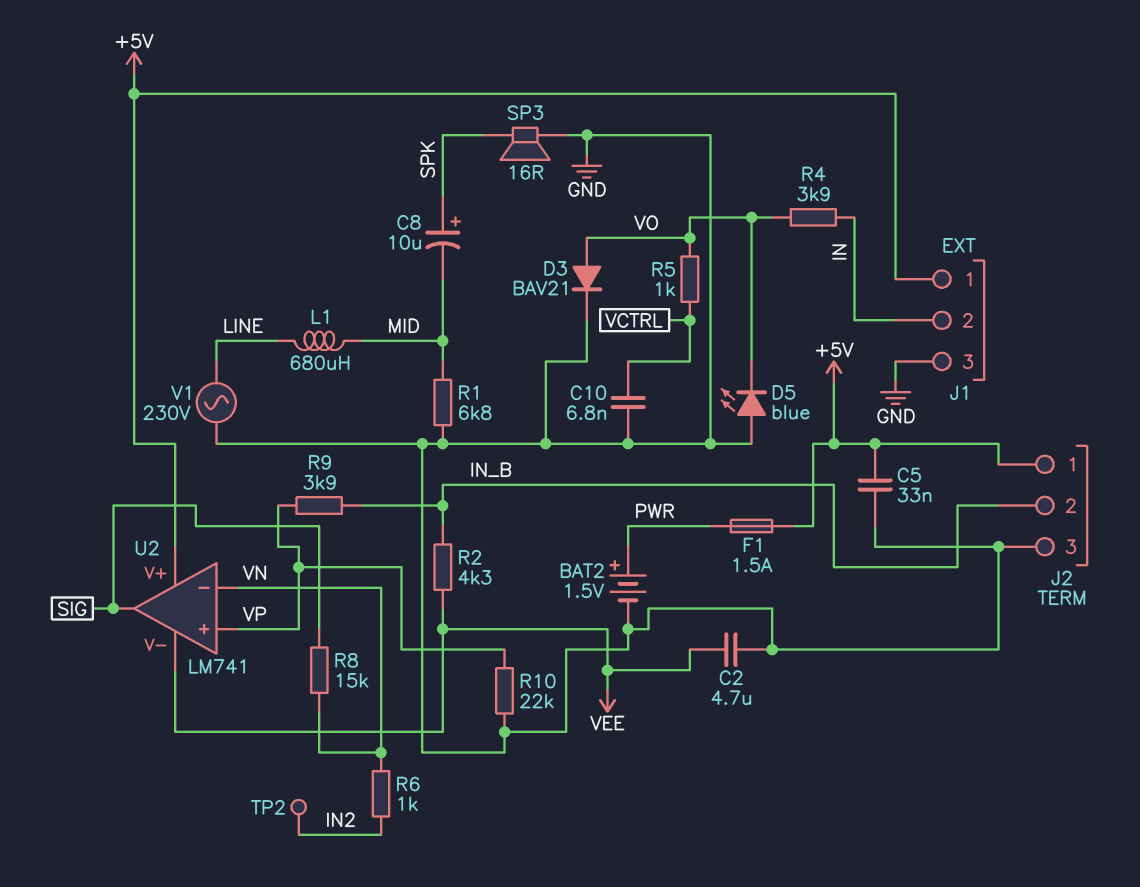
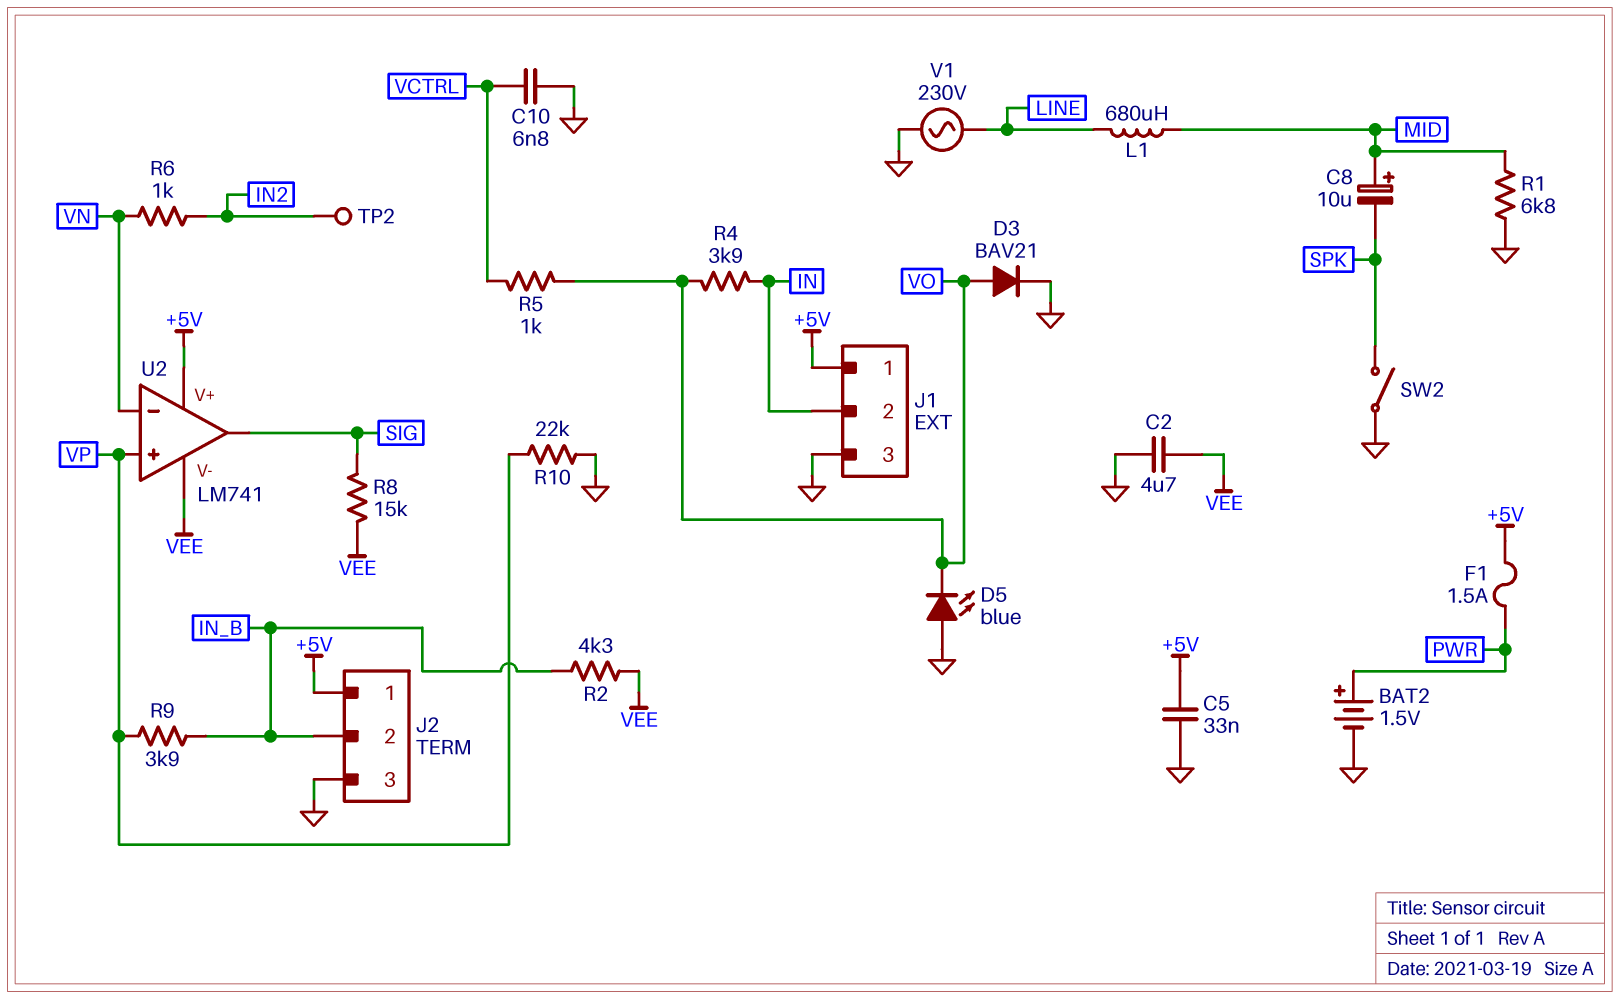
C8: 10uF (plus SPK, minus MID) -> 10uF (plus MID, minus SPK)
R8: 15k (SIG, VN) -> 15k (SIG, VEE)
SP3: speaker 16R (GND, SPK) -> none
SW2: none -> switch (GND, SPK)

